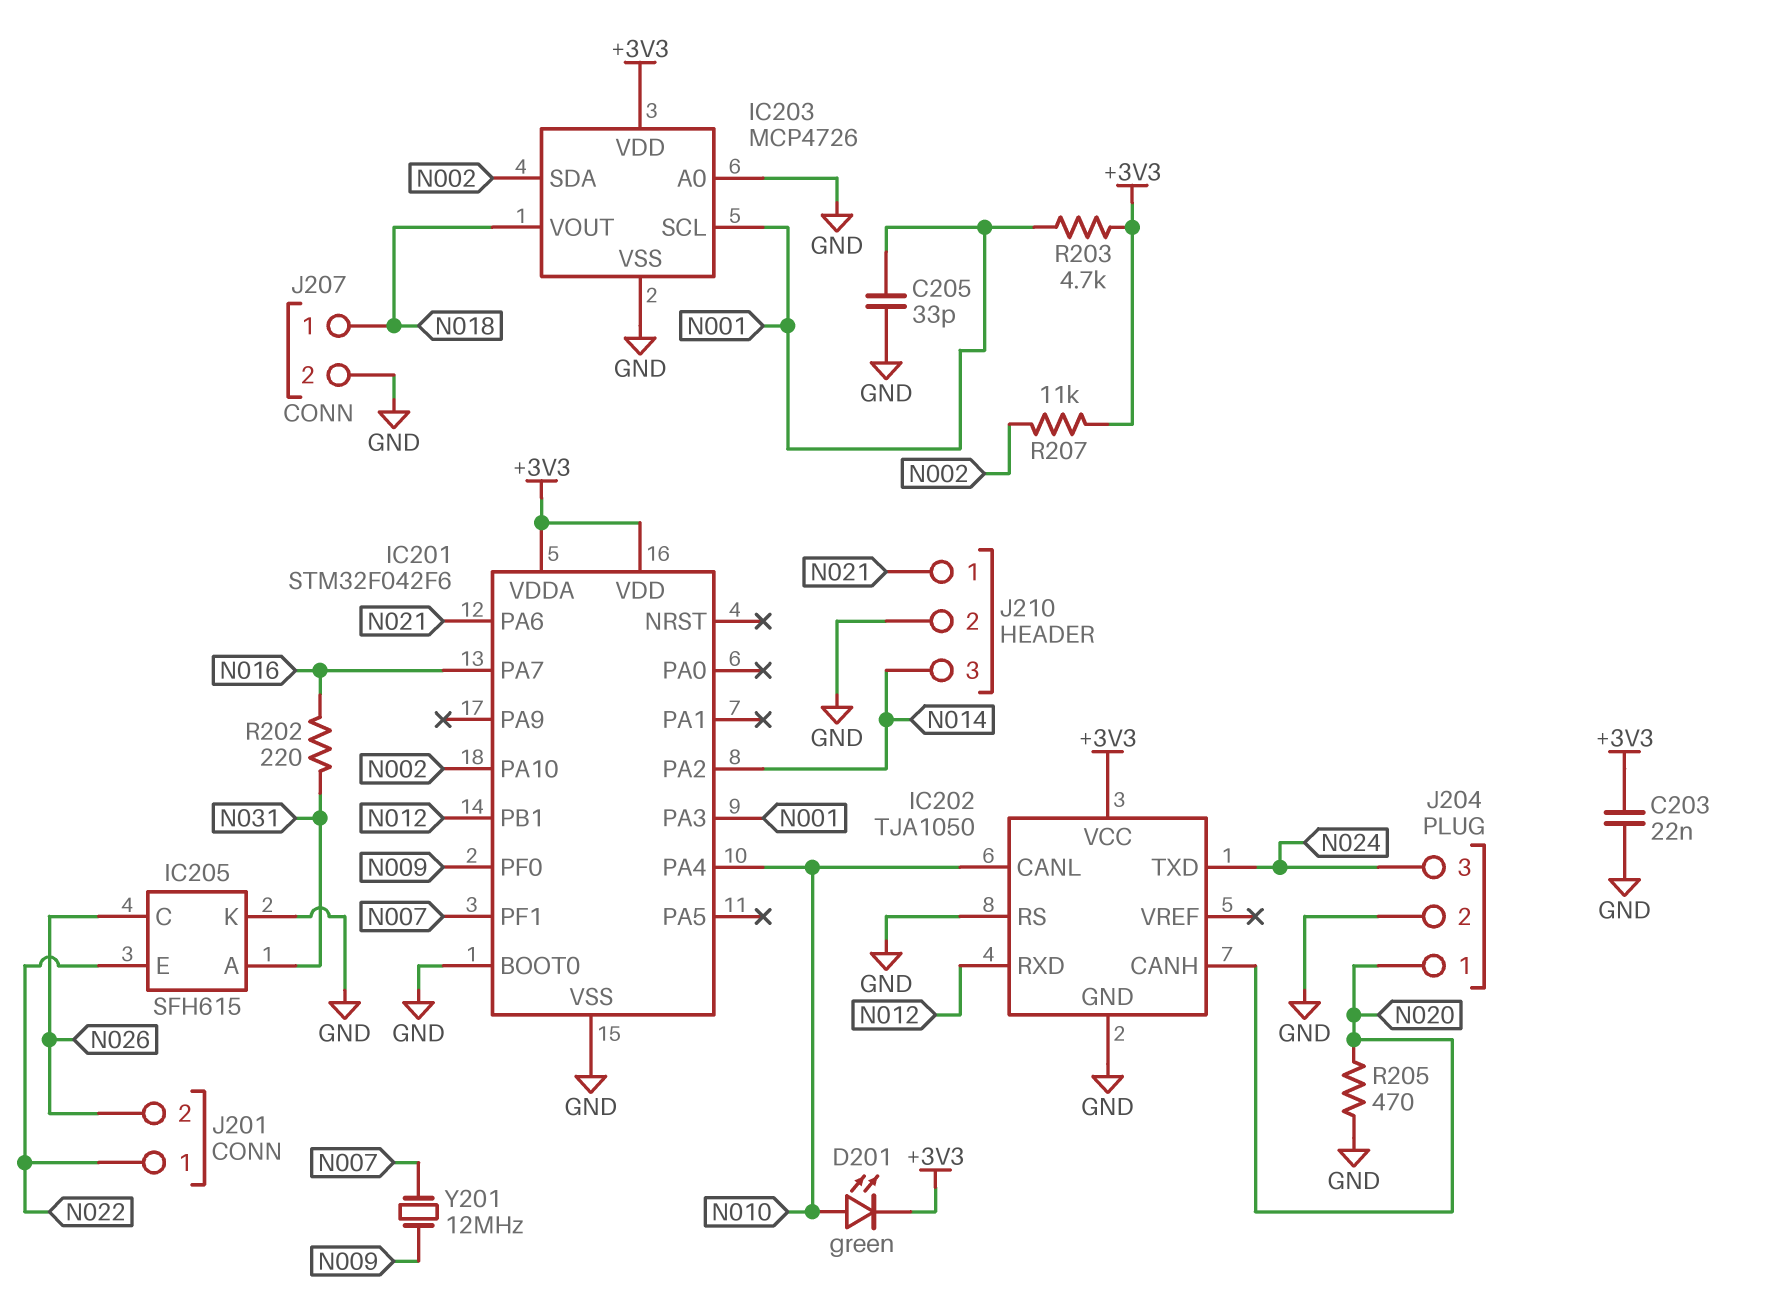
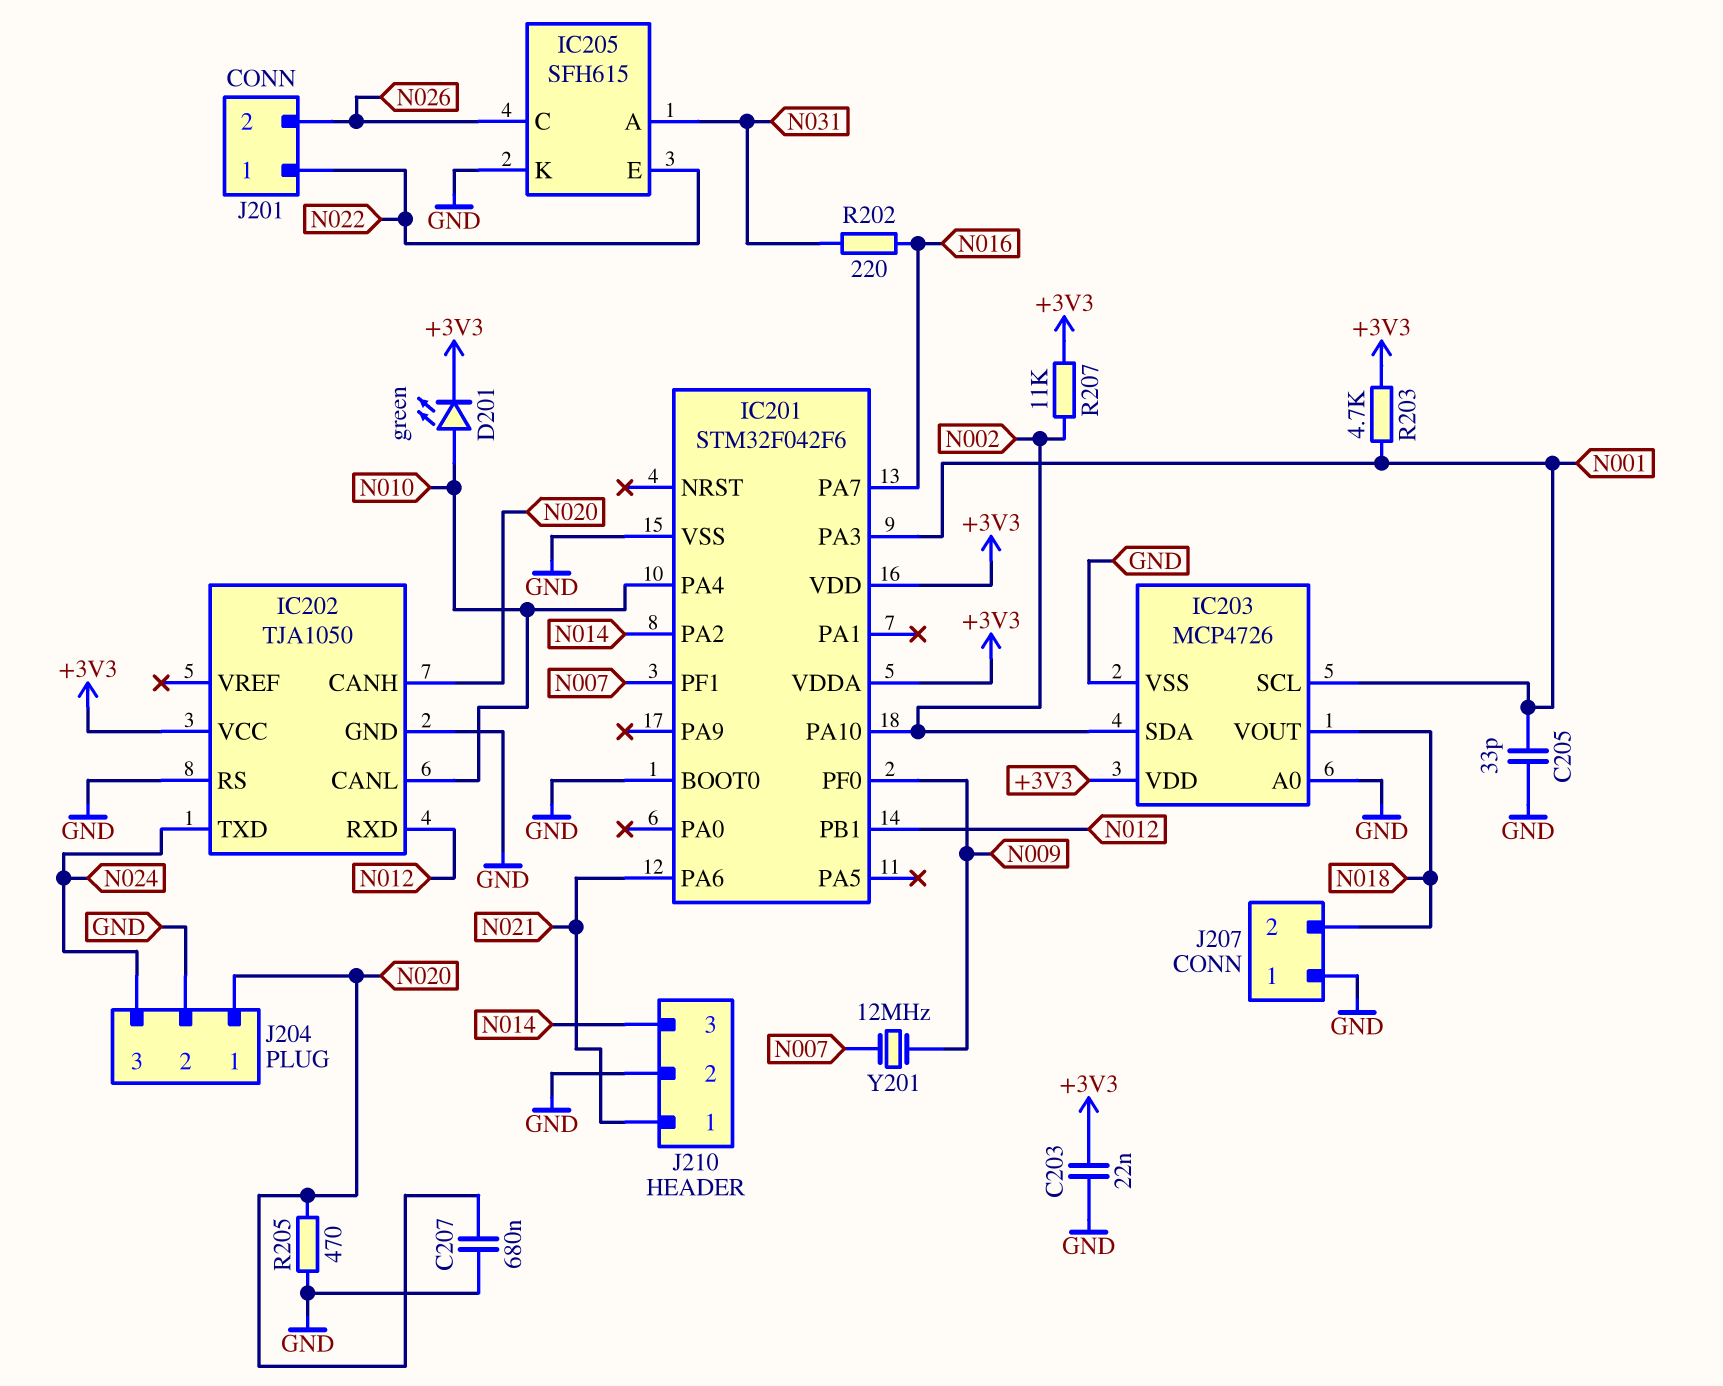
C207: none -> 680nF (GND, N020)
J207 pin 1: N018 -> GND
J207 pin 2: GND -> N018

